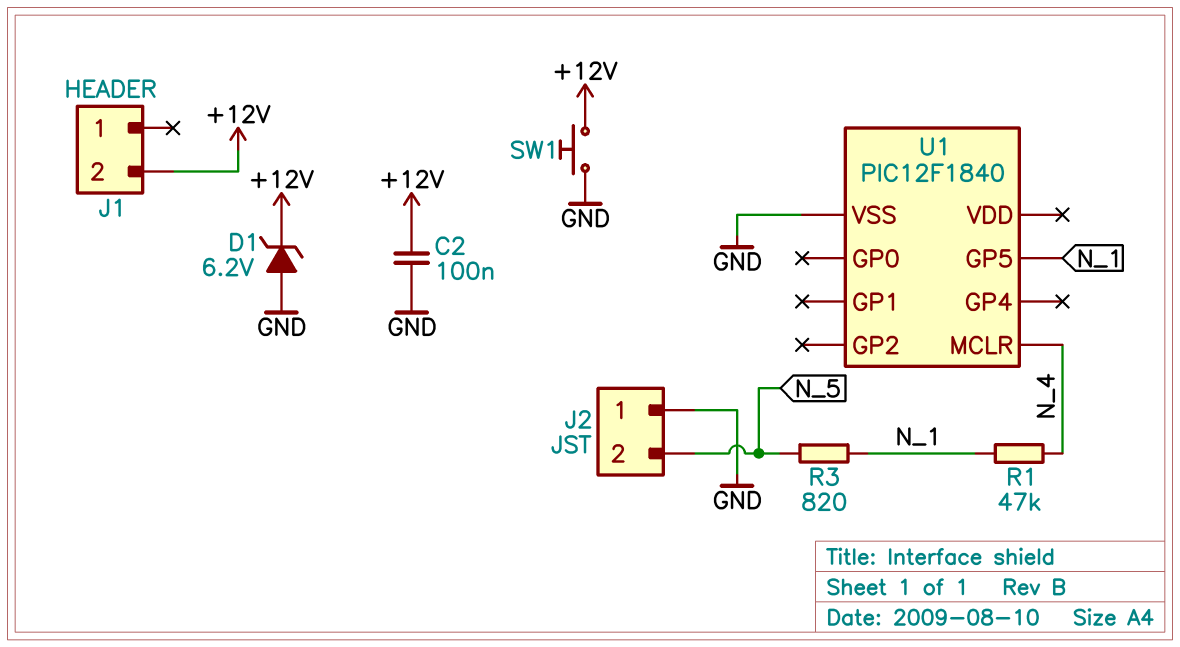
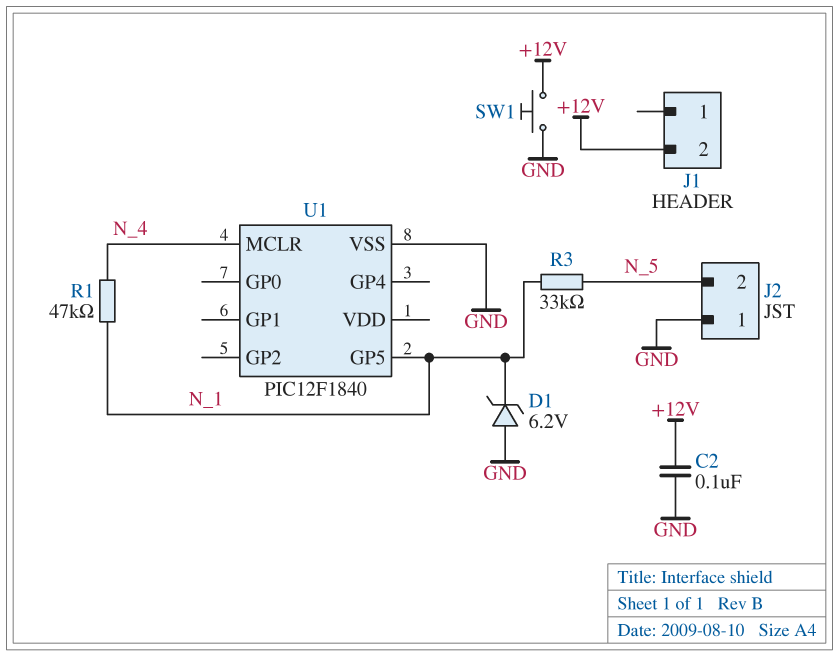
D1: zener 6.2V (A GND, K +12V) -> zener 6.2V (A GND, K N_1)
R3: 820 (N_1, N_5) -> 33k (N_1, N_5)

